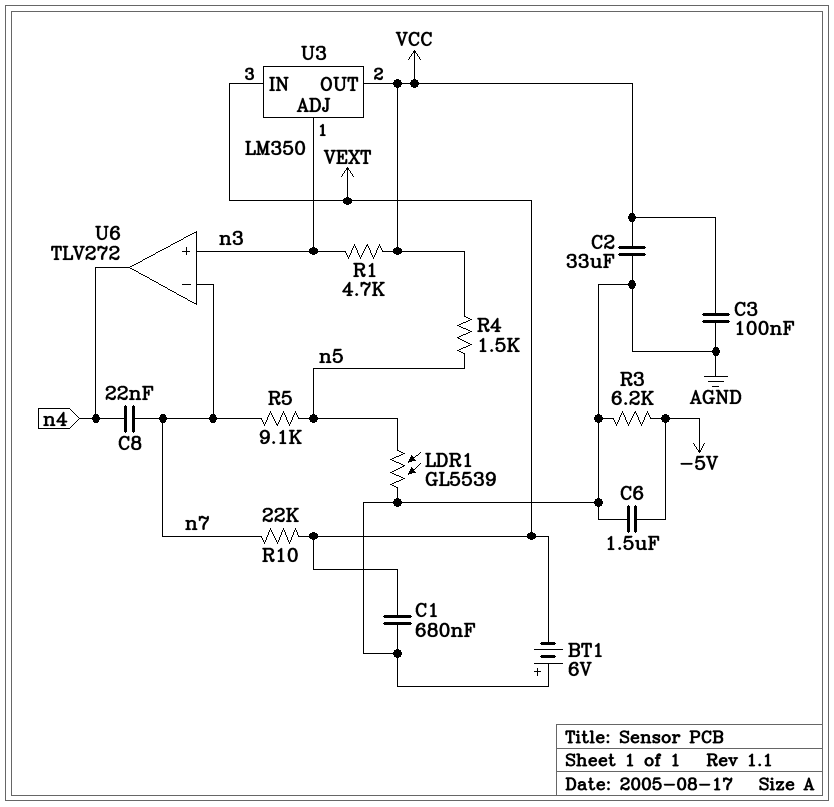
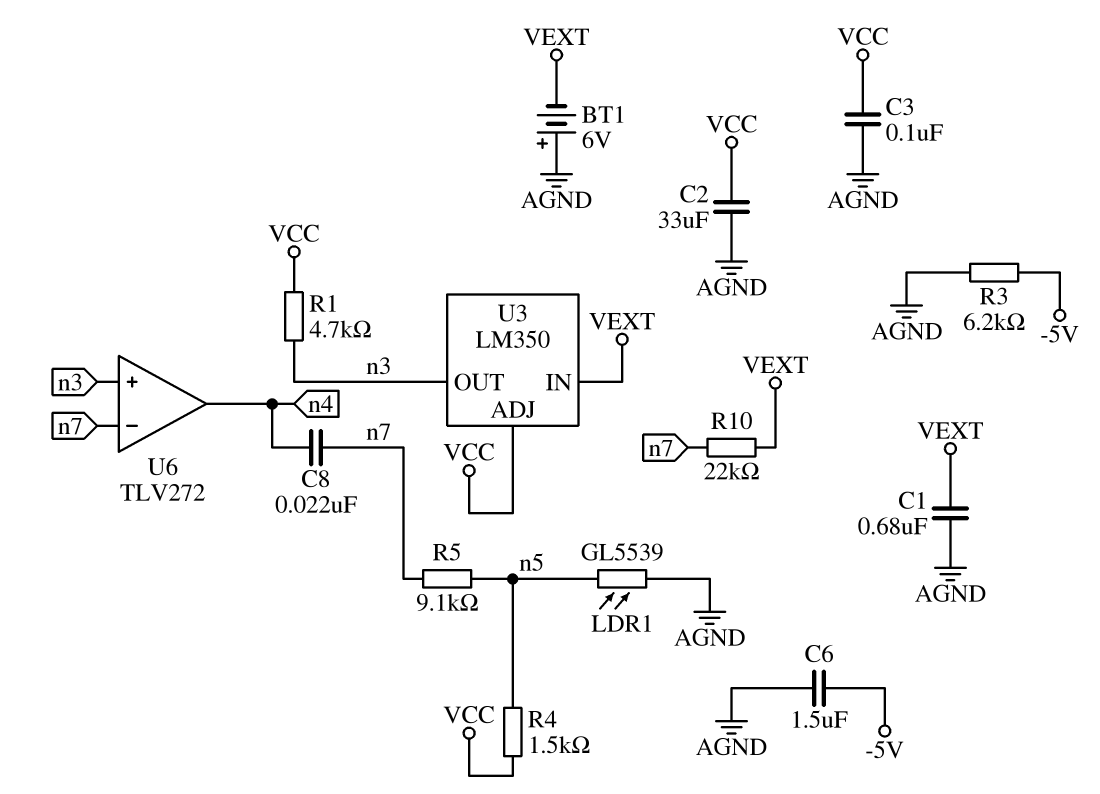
U3 pin ADJ: n3 -> VCC
U3 pin OUT: VCC -> n3

